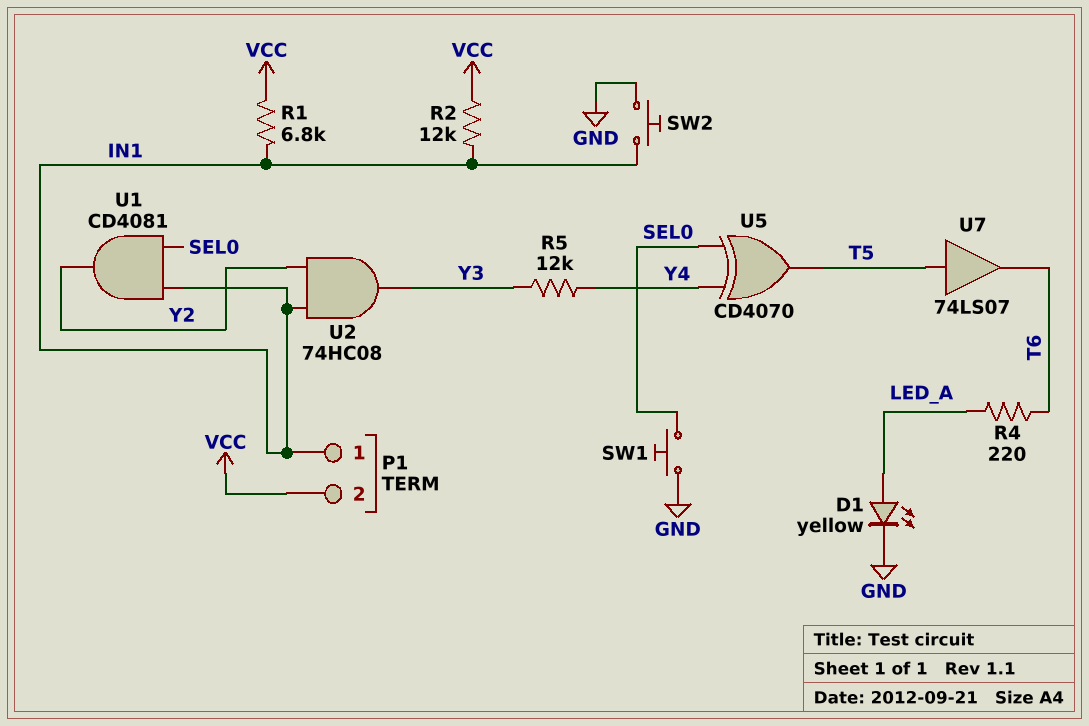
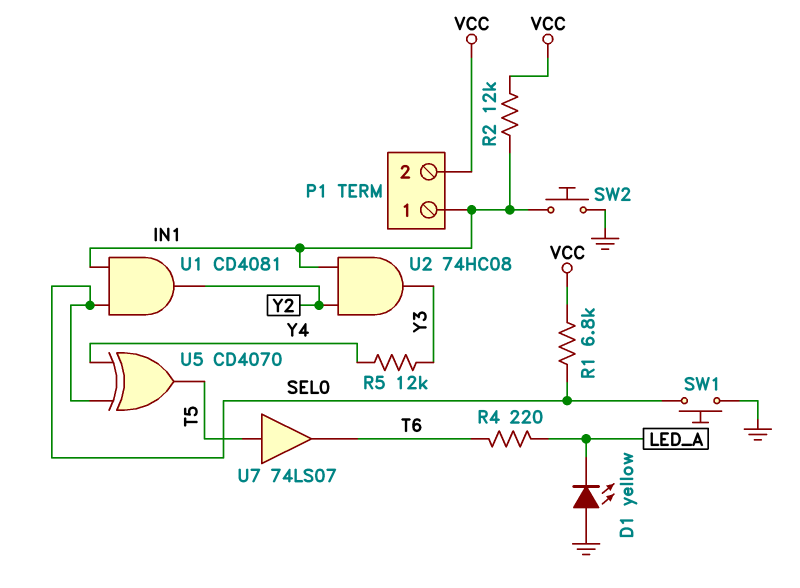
D1: LED yellow (A LED_A, K GND) -> LED yellow (A GND, K LED_A)
R1: 6.8k (IN1, VCC) -> 6.8k (SEL0, VCC)

